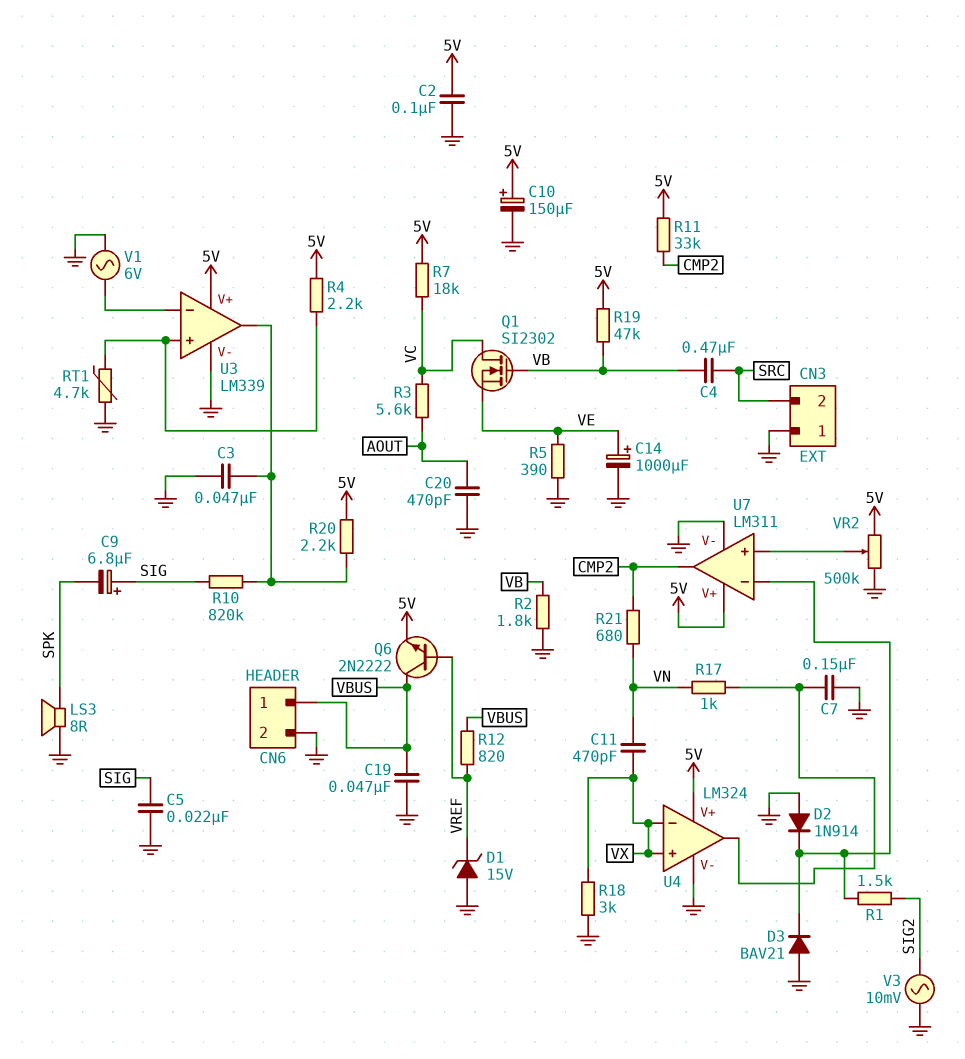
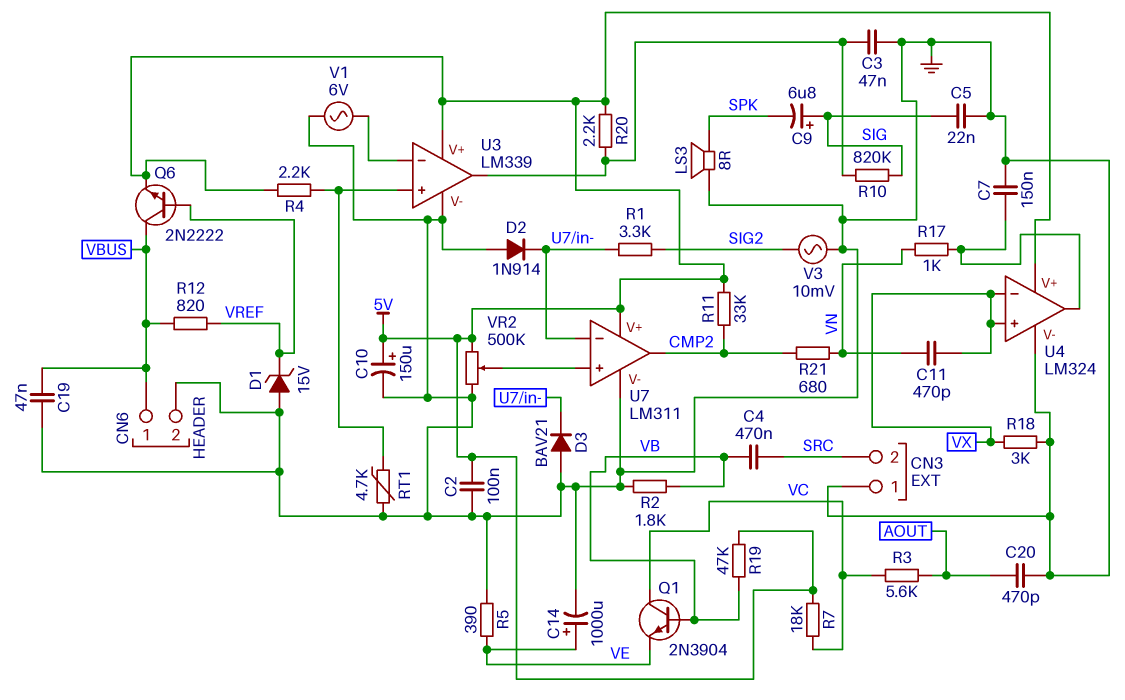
Q1: NMOS SI2302 (G VB, D VC, S VE) -> NPN 2N3904 (B VB, C VC, E VE)
R1: 1.5k (SIG2, U7/in-) -> 3.3k (SIG2, U7/in-)

